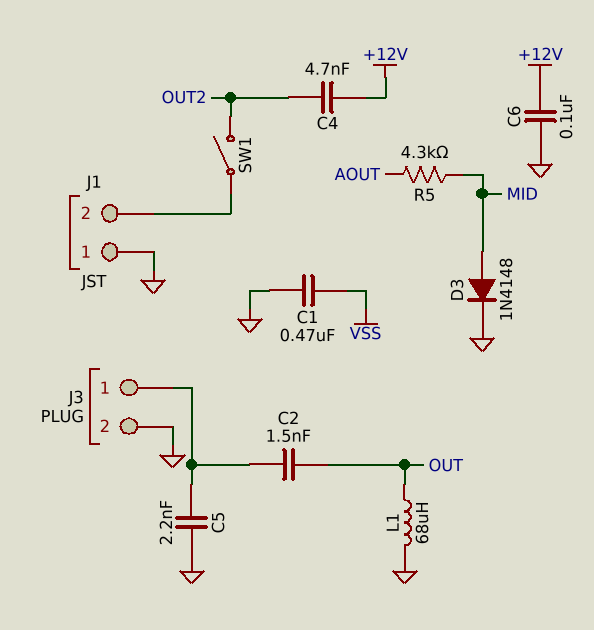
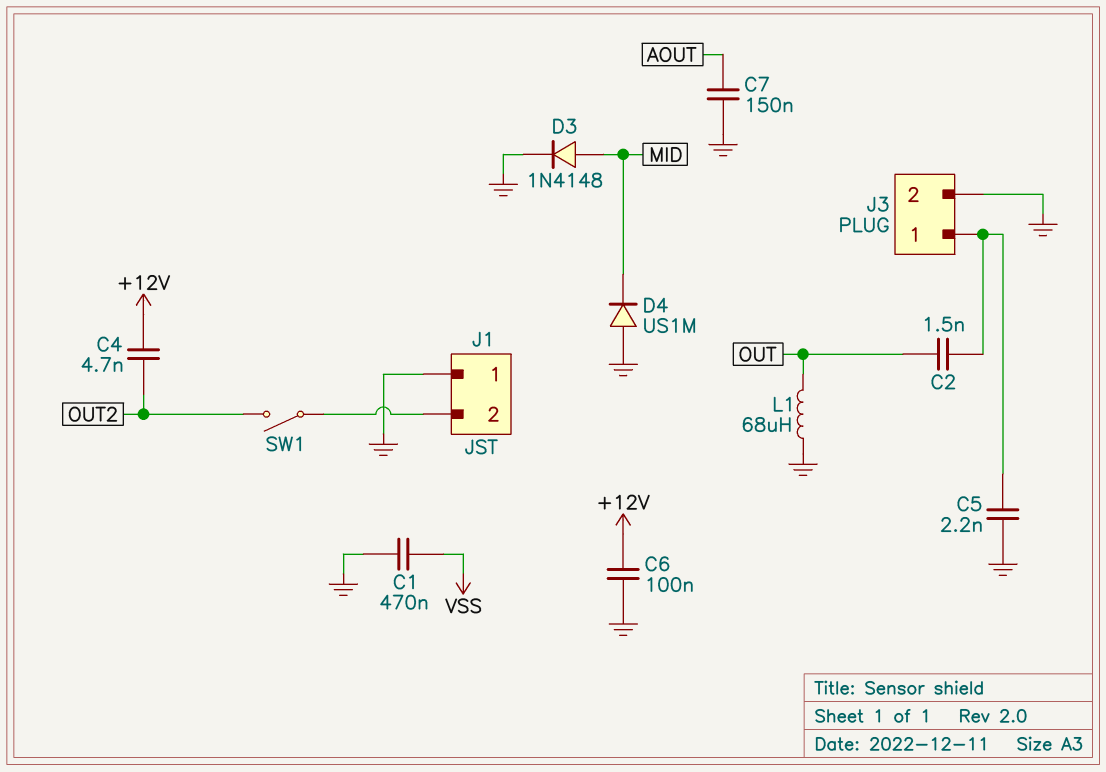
C7: none -> 150nF (AOUT, GND)
D4: none -> diode US1M (A GND, K MID)
R5: 4.3k (AOUT, MID) -> none

